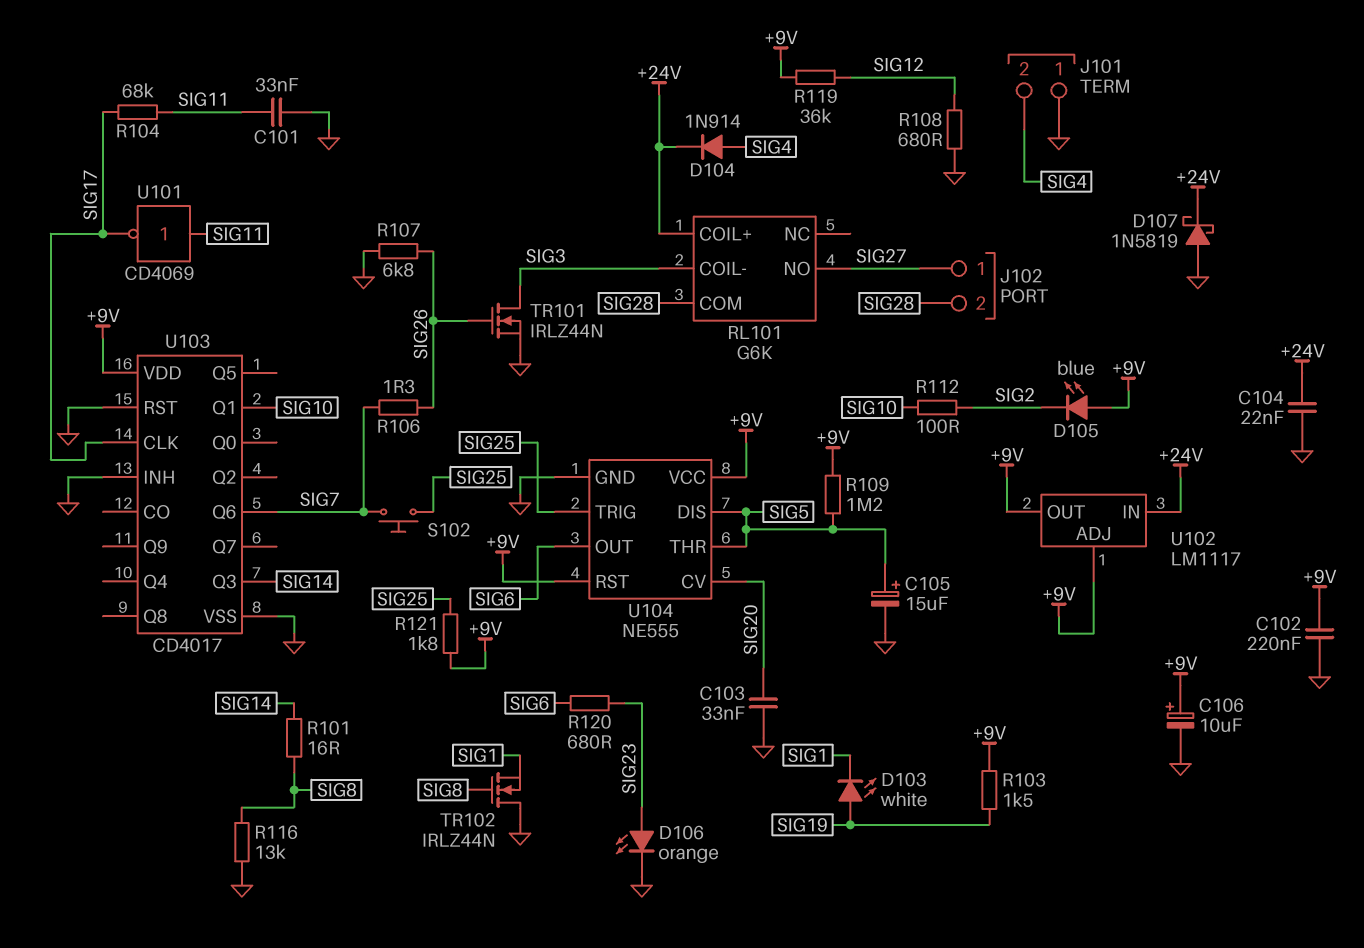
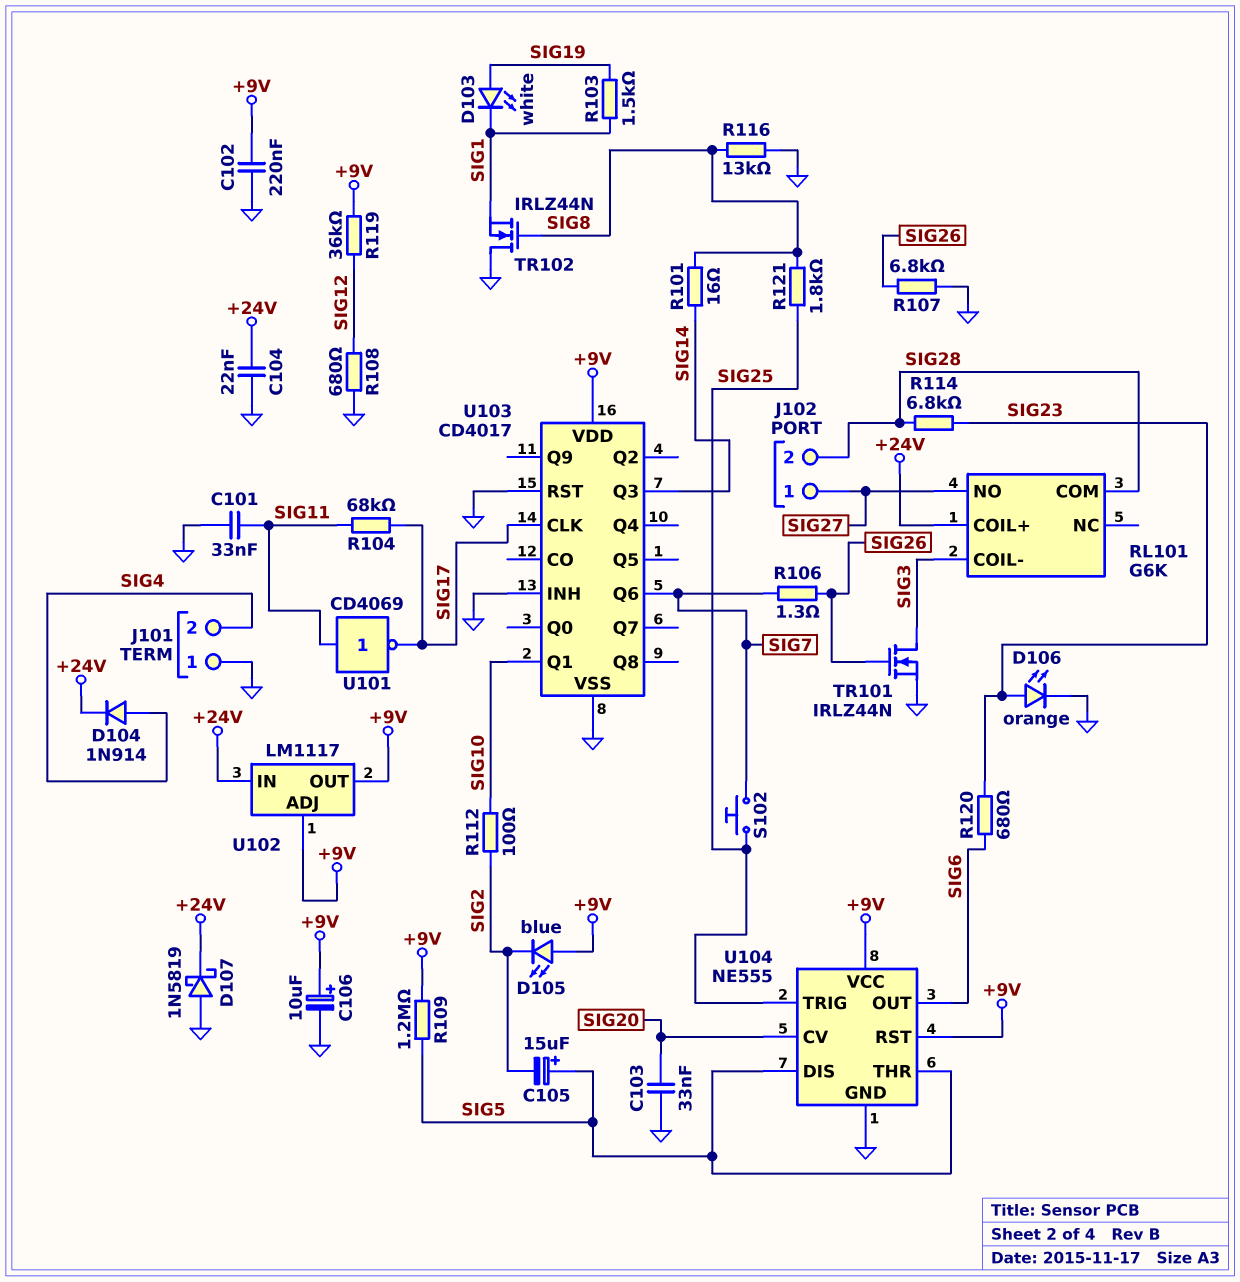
C105: 15uF (plus SIG5, minus GND) -> 15uF (plus SIG5, minus SIG2)
R103: 1.5k (+9V, SIG19) -> 1.5k (SIG1, SIG19)
R114: none -> 6.8k (SIG23, SIG28)
R121: 1.8k (+9V, SIG25) -> 1.8k (SIG8, SIG25)

